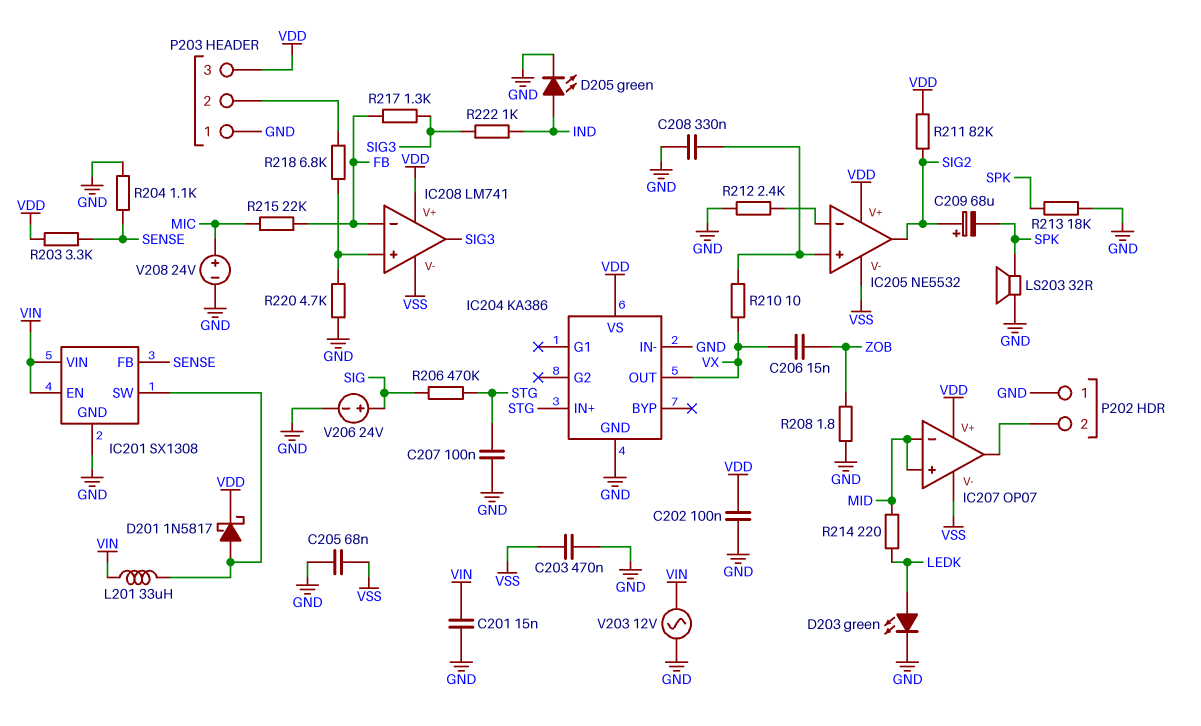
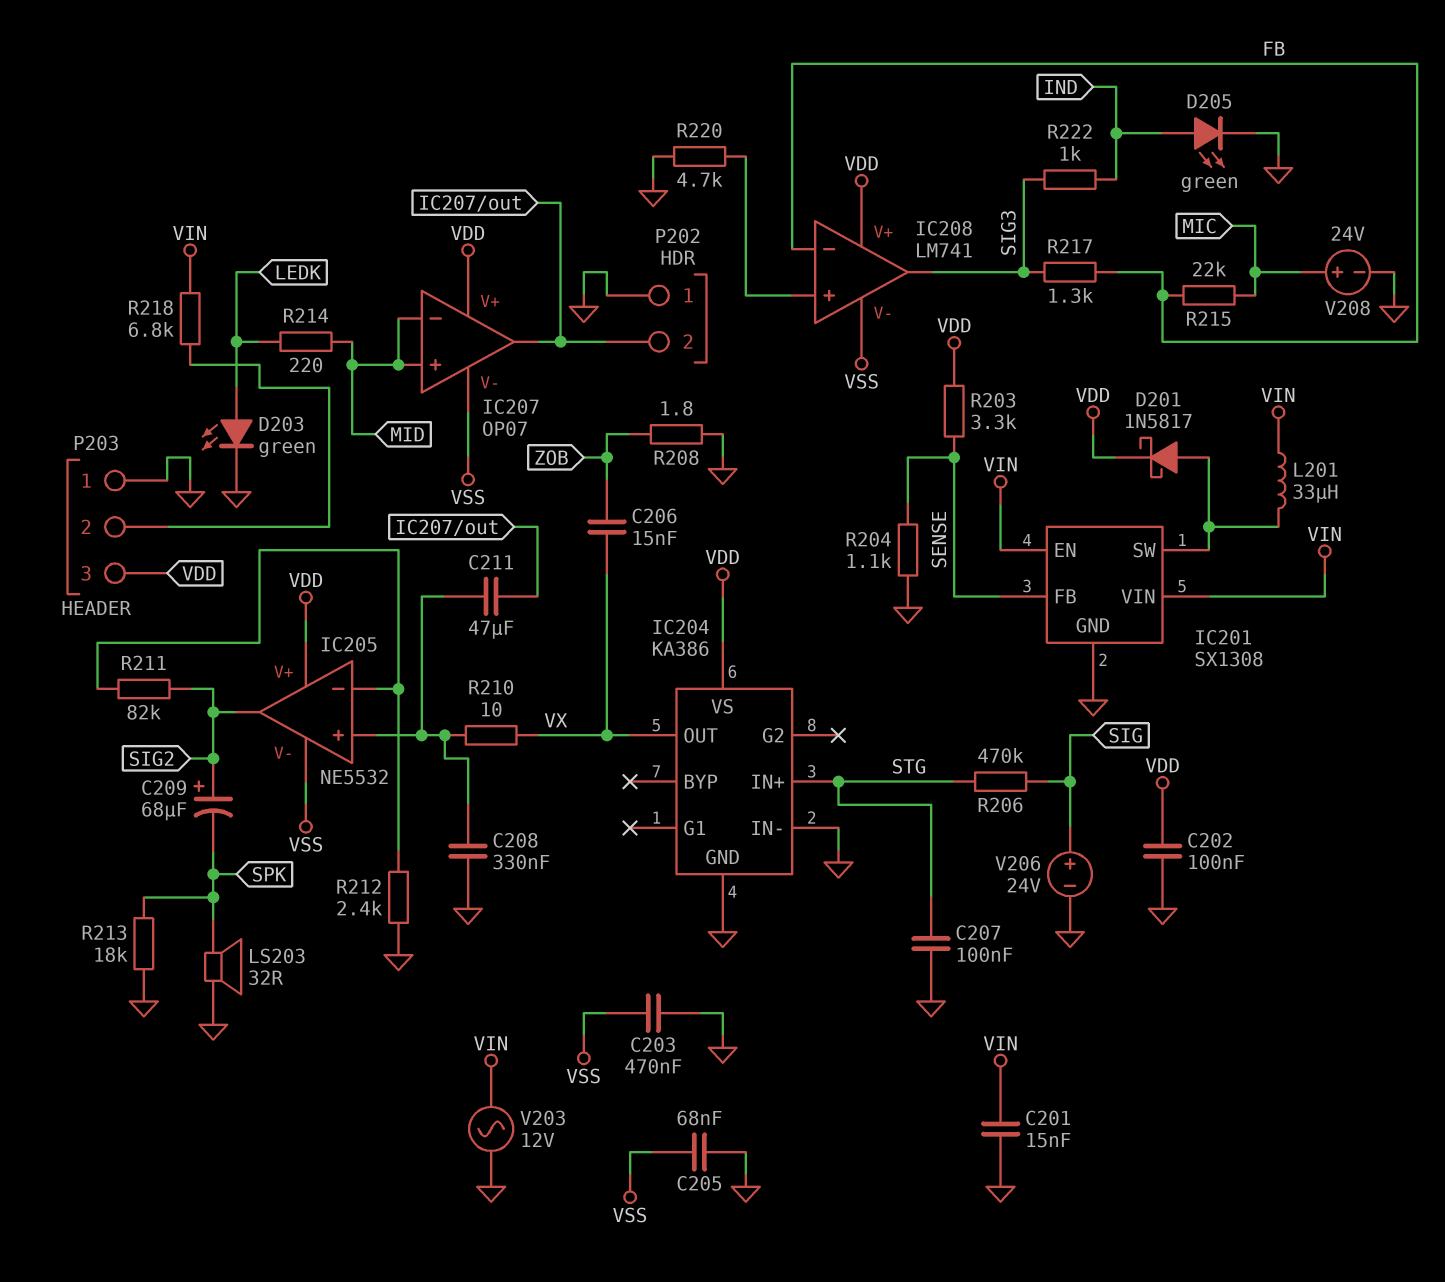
C211: none -> 47uF (IC205/in+, IC207/out)
R211: 82k (SIG2, VDD) -> 82k (IC205/in-, SIG2)
R218: 6.8k (IC208/in+, P203/2) -> 6.8k (P203/2, VIN)

